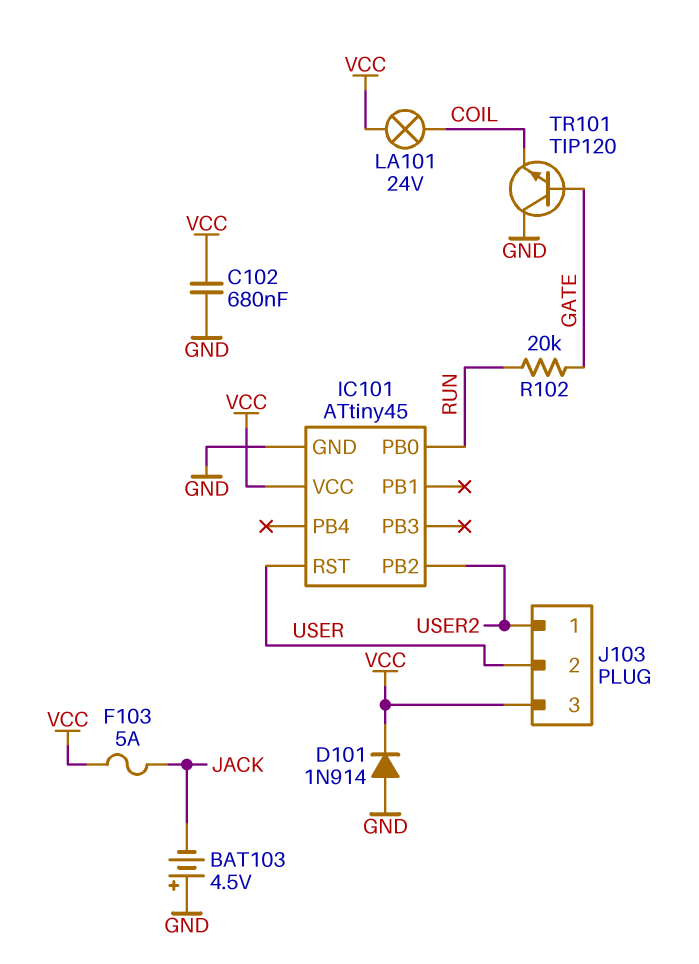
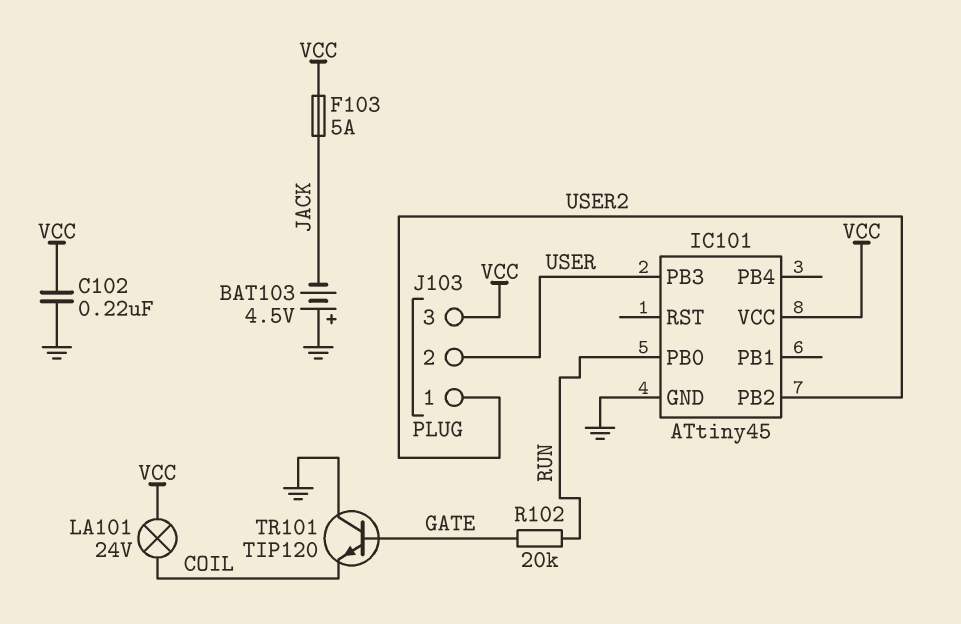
C102: 680nF (GND, VCC) -> 220nF (GND, VCC)
D101: diode 1N914 (A GND, K VCC) -> none
IC101 pin PB3: none -> USER
IC101 pin RST: USER -> none

